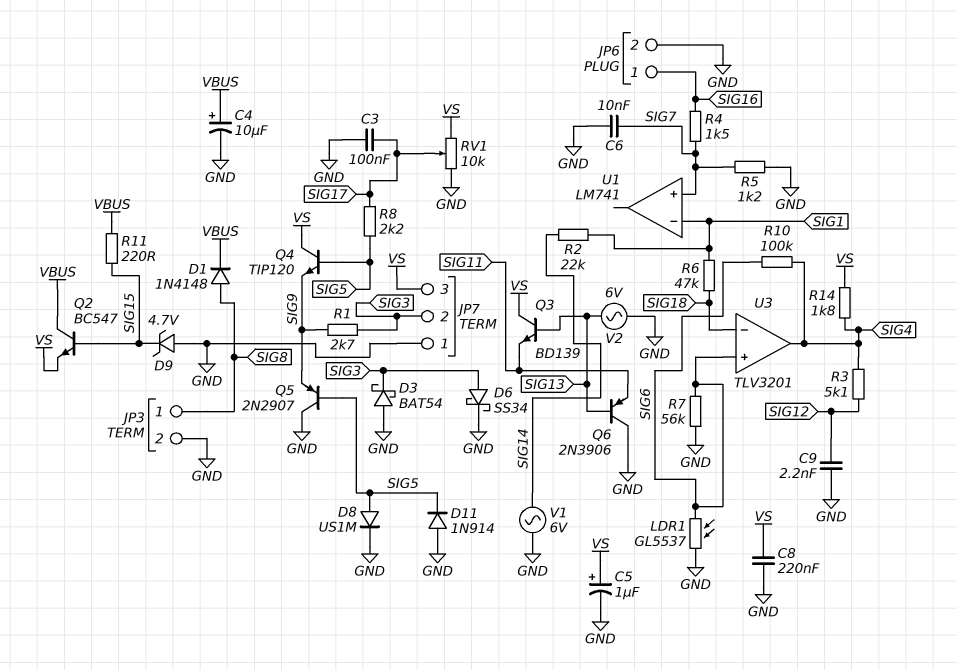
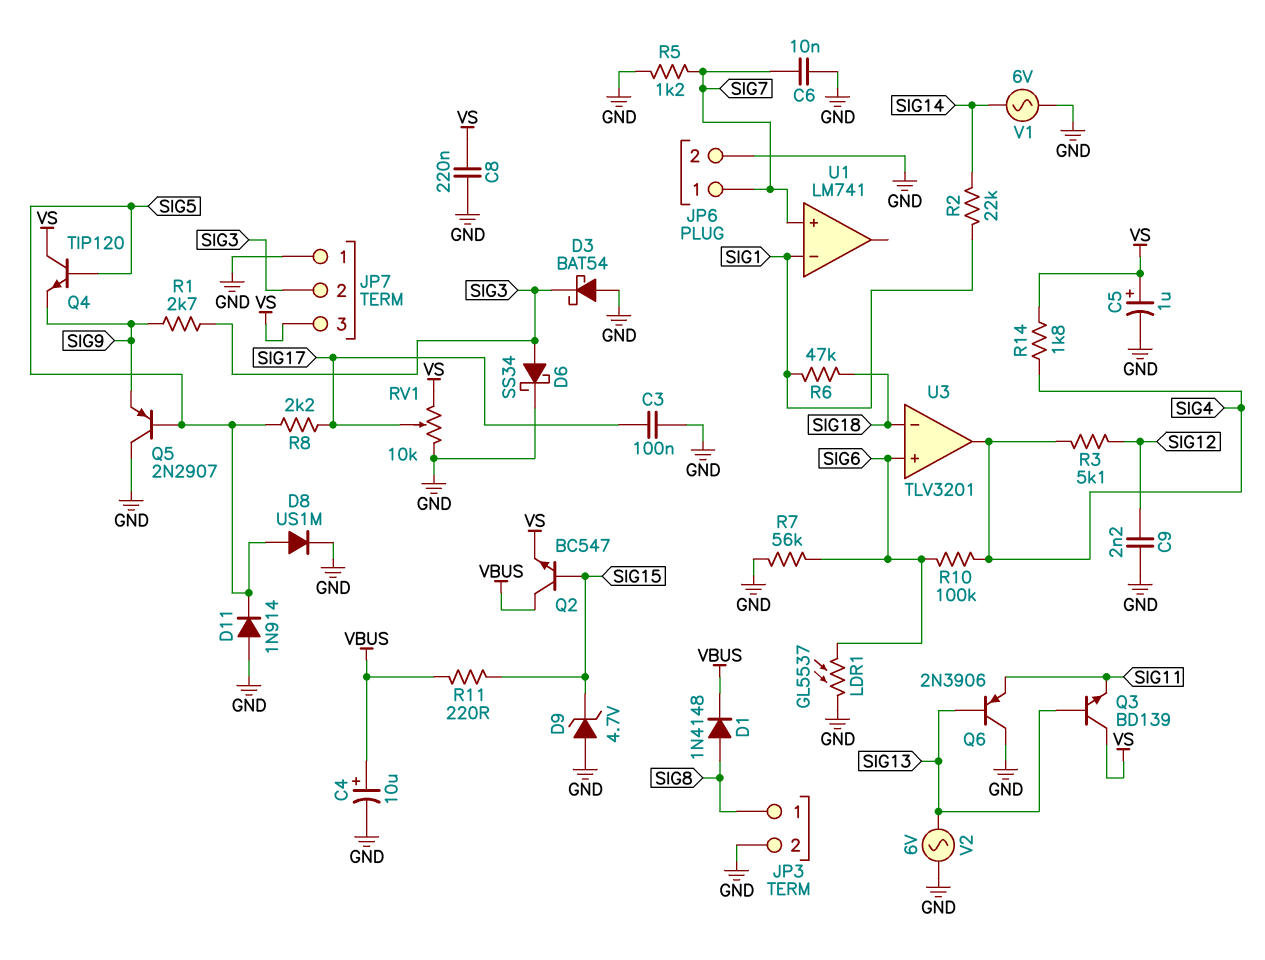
JP6 pin 1: SIG16 -> SIG7
R4: 1.5k (SIG7, SIG16) -> none

